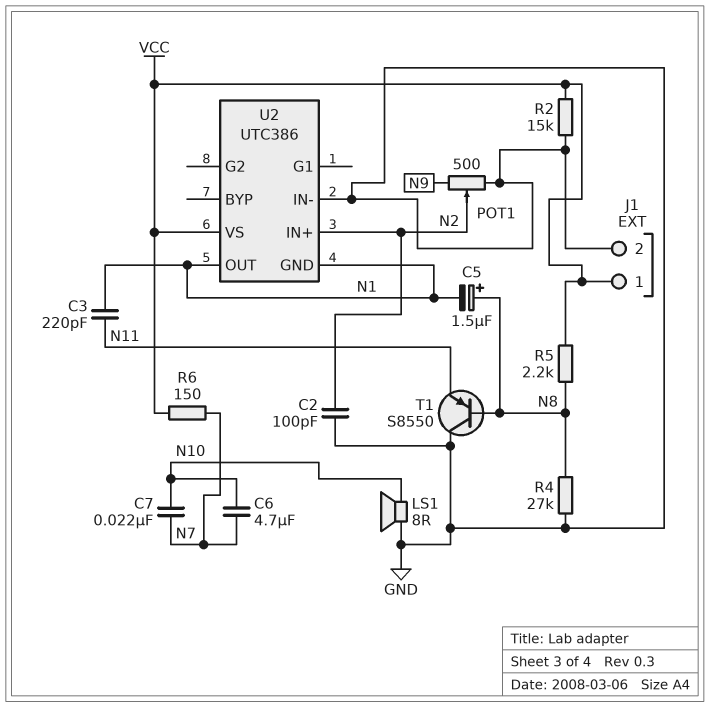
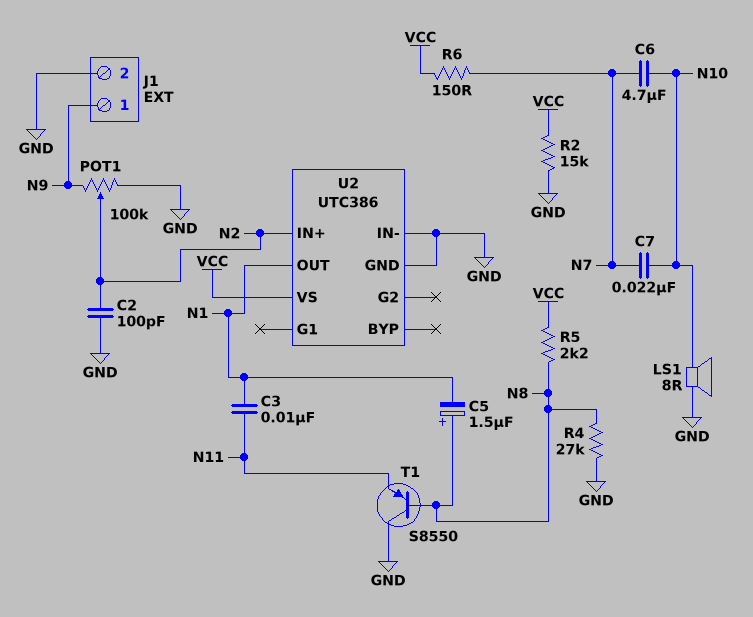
C3: 220pF (N1, N11) -> 10nF (N1, N11)
J1 pin 1: VCC -> N9
POT1: 500 (GND, N9, wiper N2) -> 100k (GND, N9, wiper N2)
U2 pin GND: N1 -> GND

